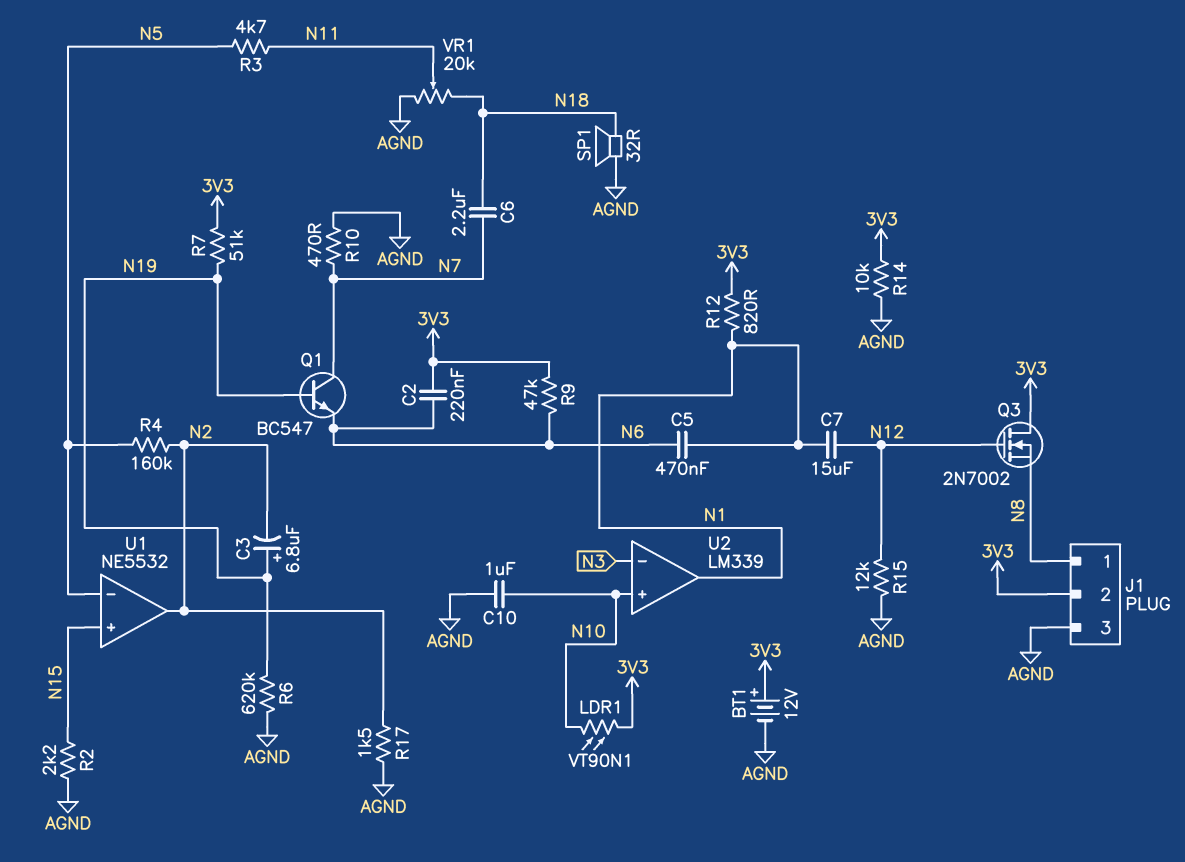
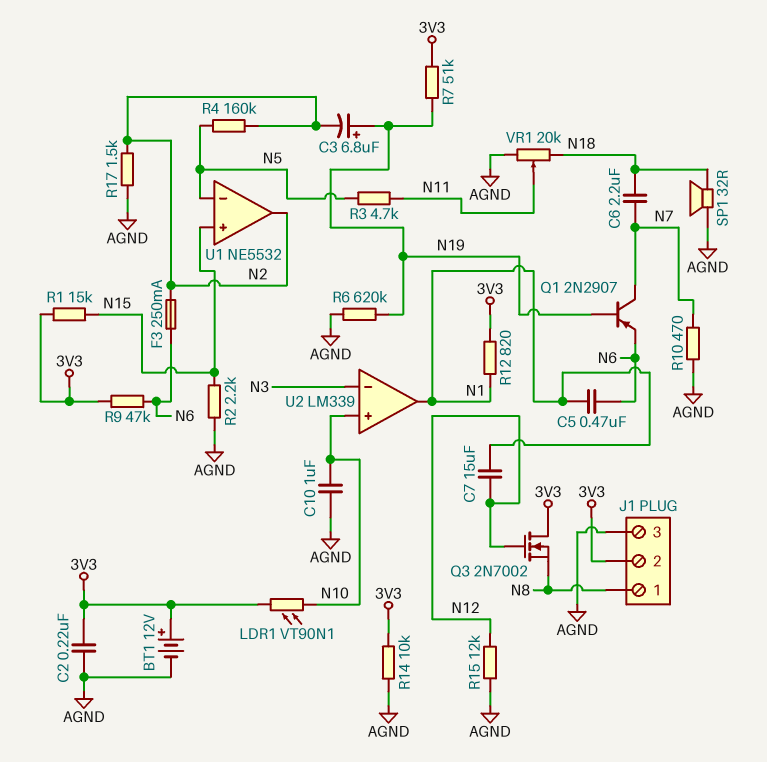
C2: 220nF (3V3, N6) -> 220nF (3V3, AGND)
F3: none -> 250mA (N2, N6)
Q1: NPN BC547 (B N19, C N7, E N6) -> PNP 2N2907 (B N19, C N7, E N6)
R1: none -> 15k (3V3, N15)

